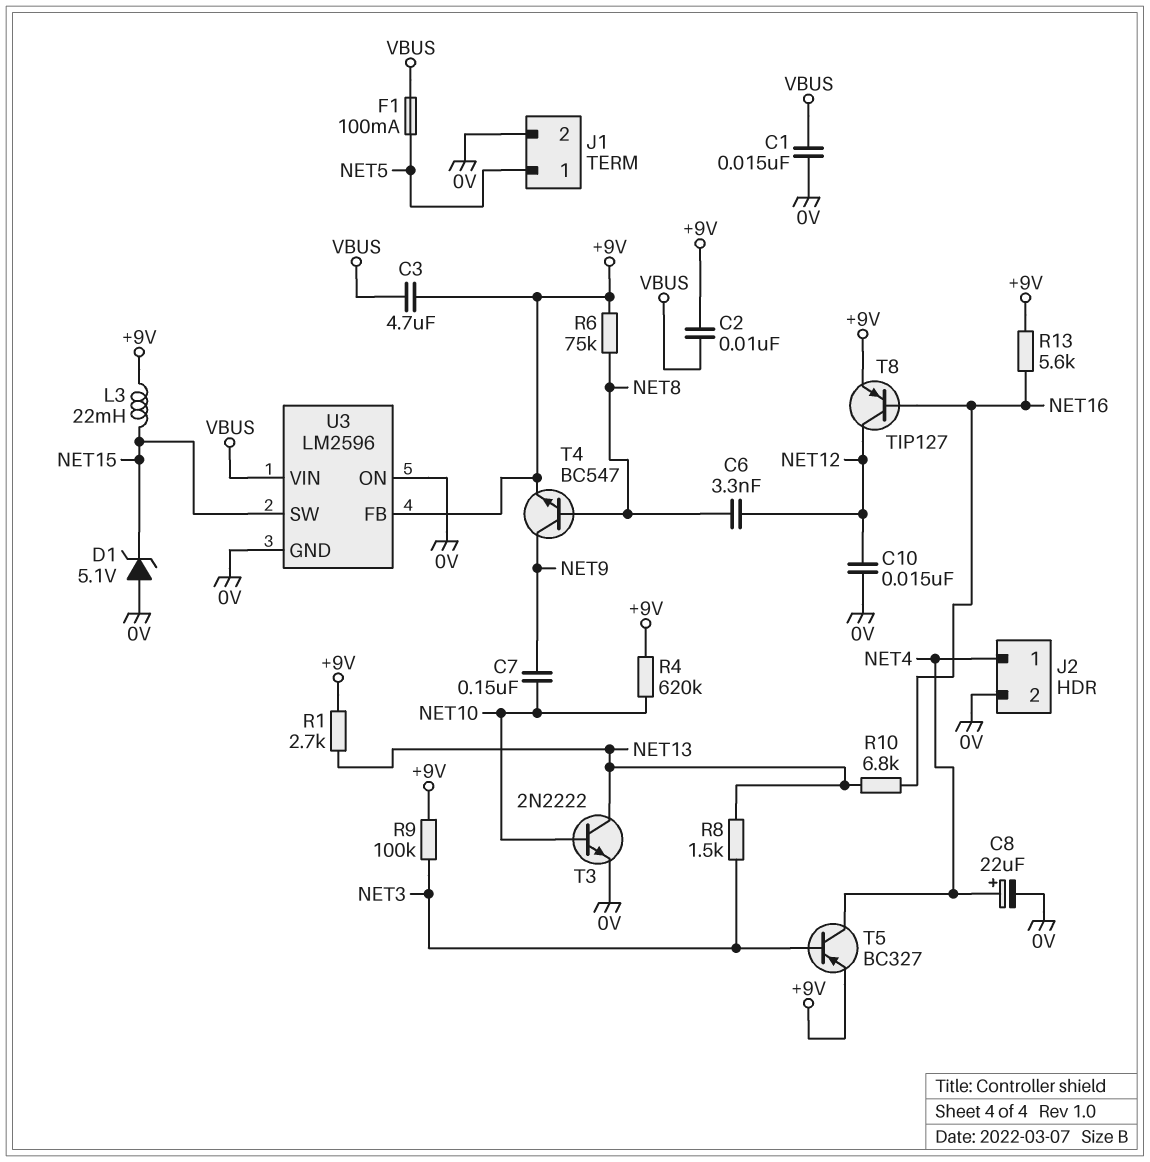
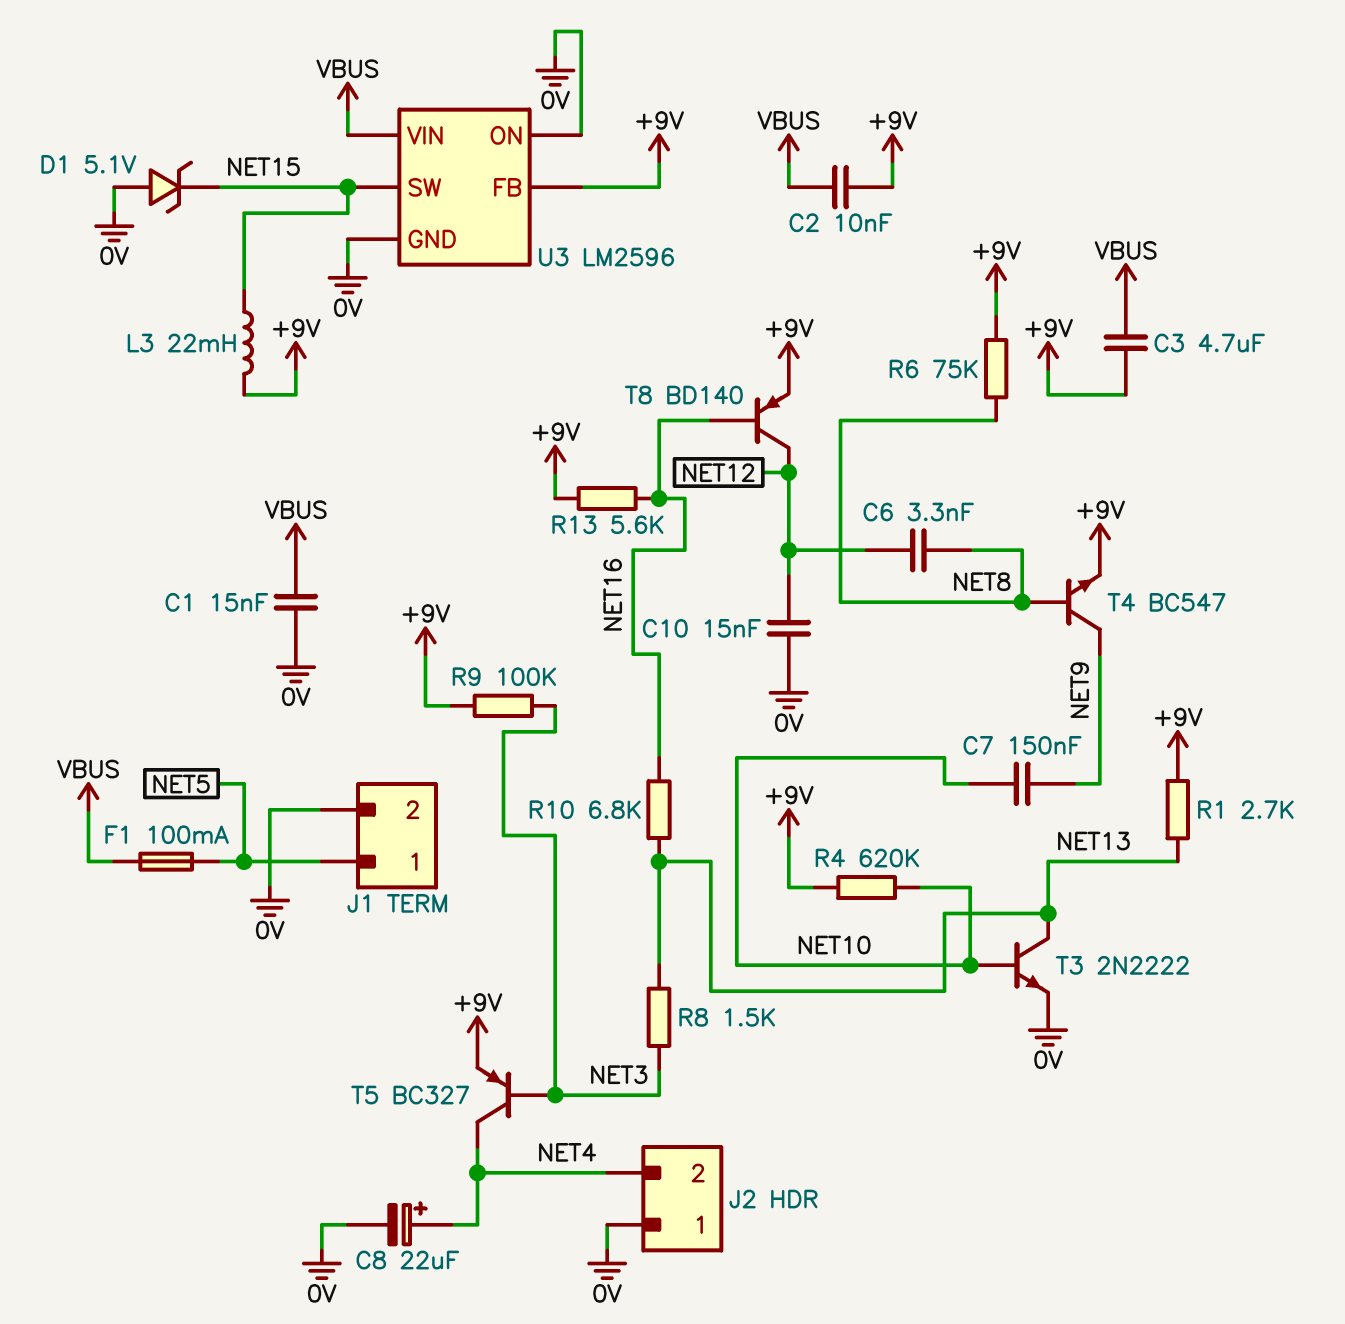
J2 pin 1: NET4 -> 0V
J2 pin 2: 0V -> NET4
T8: PNP TIP127 (B NET16, C NET12, E +9V) -> PNP BD140 (B NET16, C NET12, E +9V)

